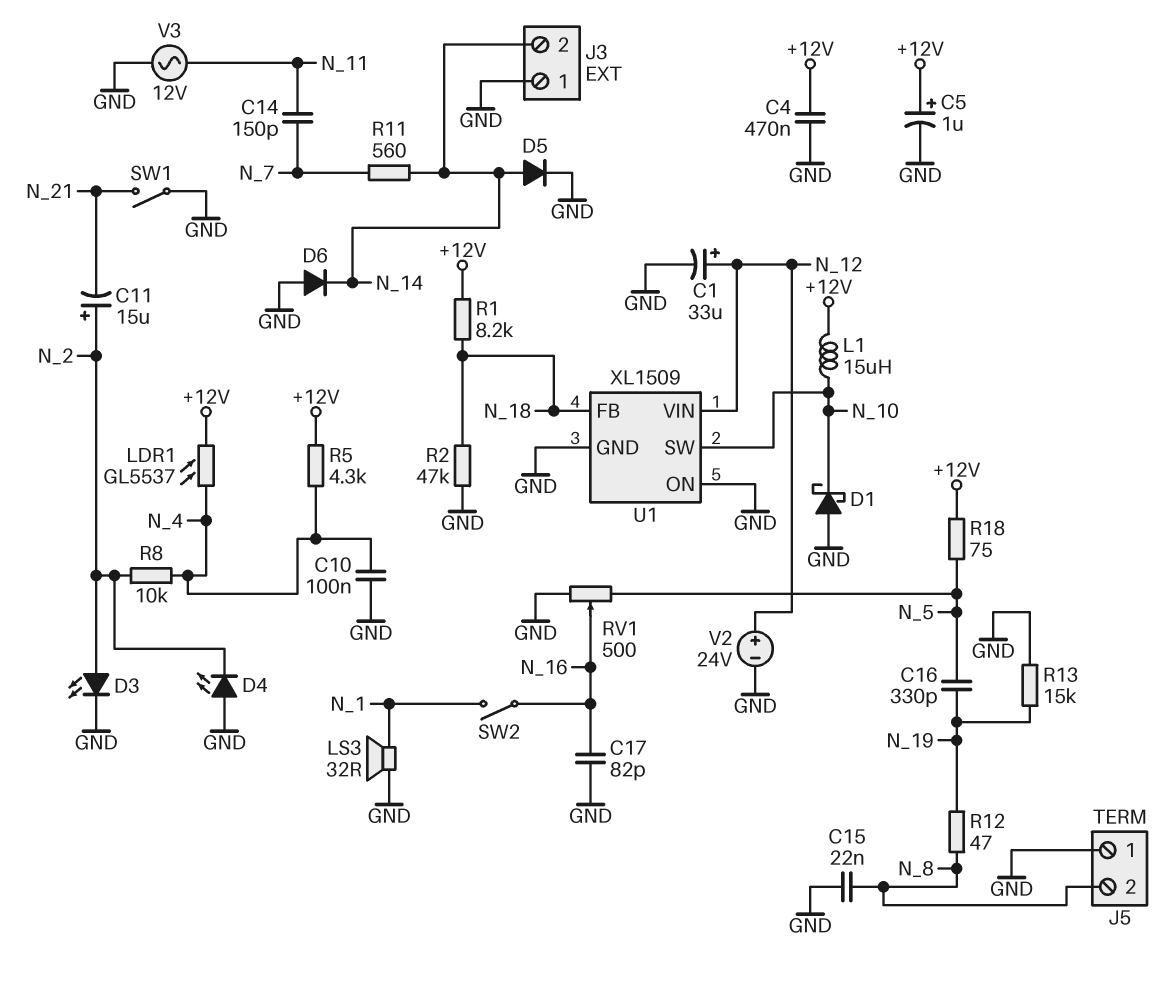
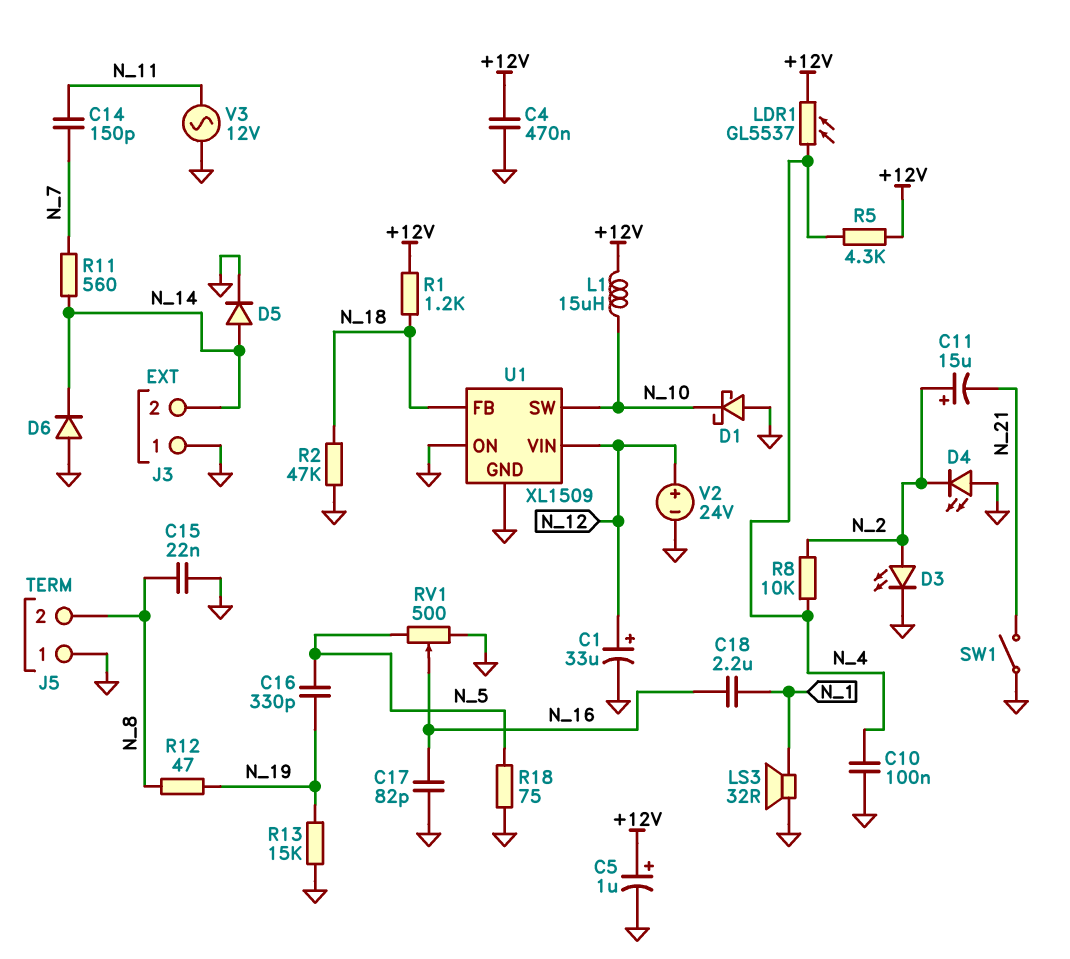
C18: none -> 2.2uF (N_1, N_16)
R1: 8.2k (+12V, N_18) -> 1.2k (+12V, N_18)
R18: 75 (+12V, N_5) -> 75 (GND, N_5)
SW2: switch (N_1, N_16) -> none

